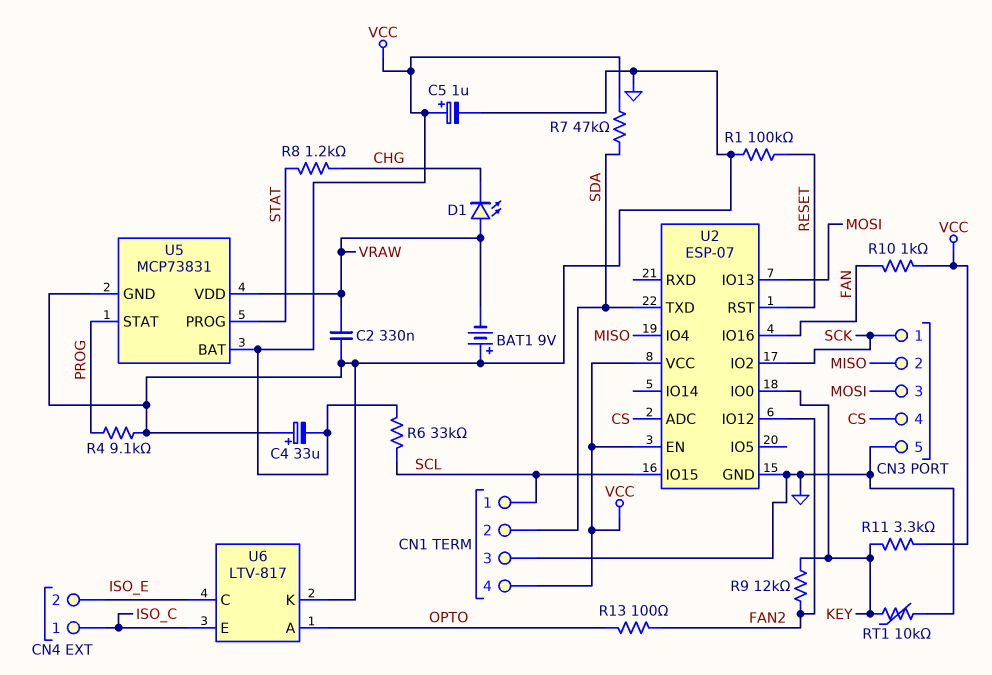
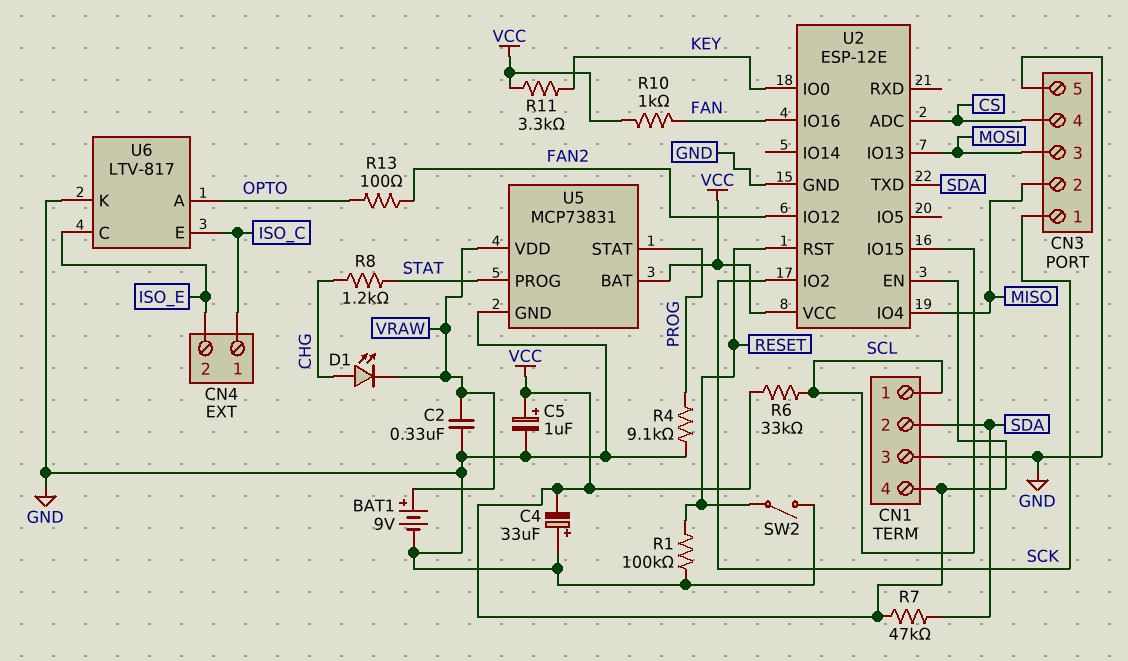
BAT1: 9V (plus GND, minus VRAW) -> 9V (plus VRAW, minus GND)
D1: LED (A VRAW, K CHG) -> LED (A CHG, K VRAW)
R9: 12k (FAN2, KEY) -> none
RT1: 10k (GND, KEY) -> none
SW2: none -> switch (GND, RESET)
U2: ESP-07 -> ESP-12E

